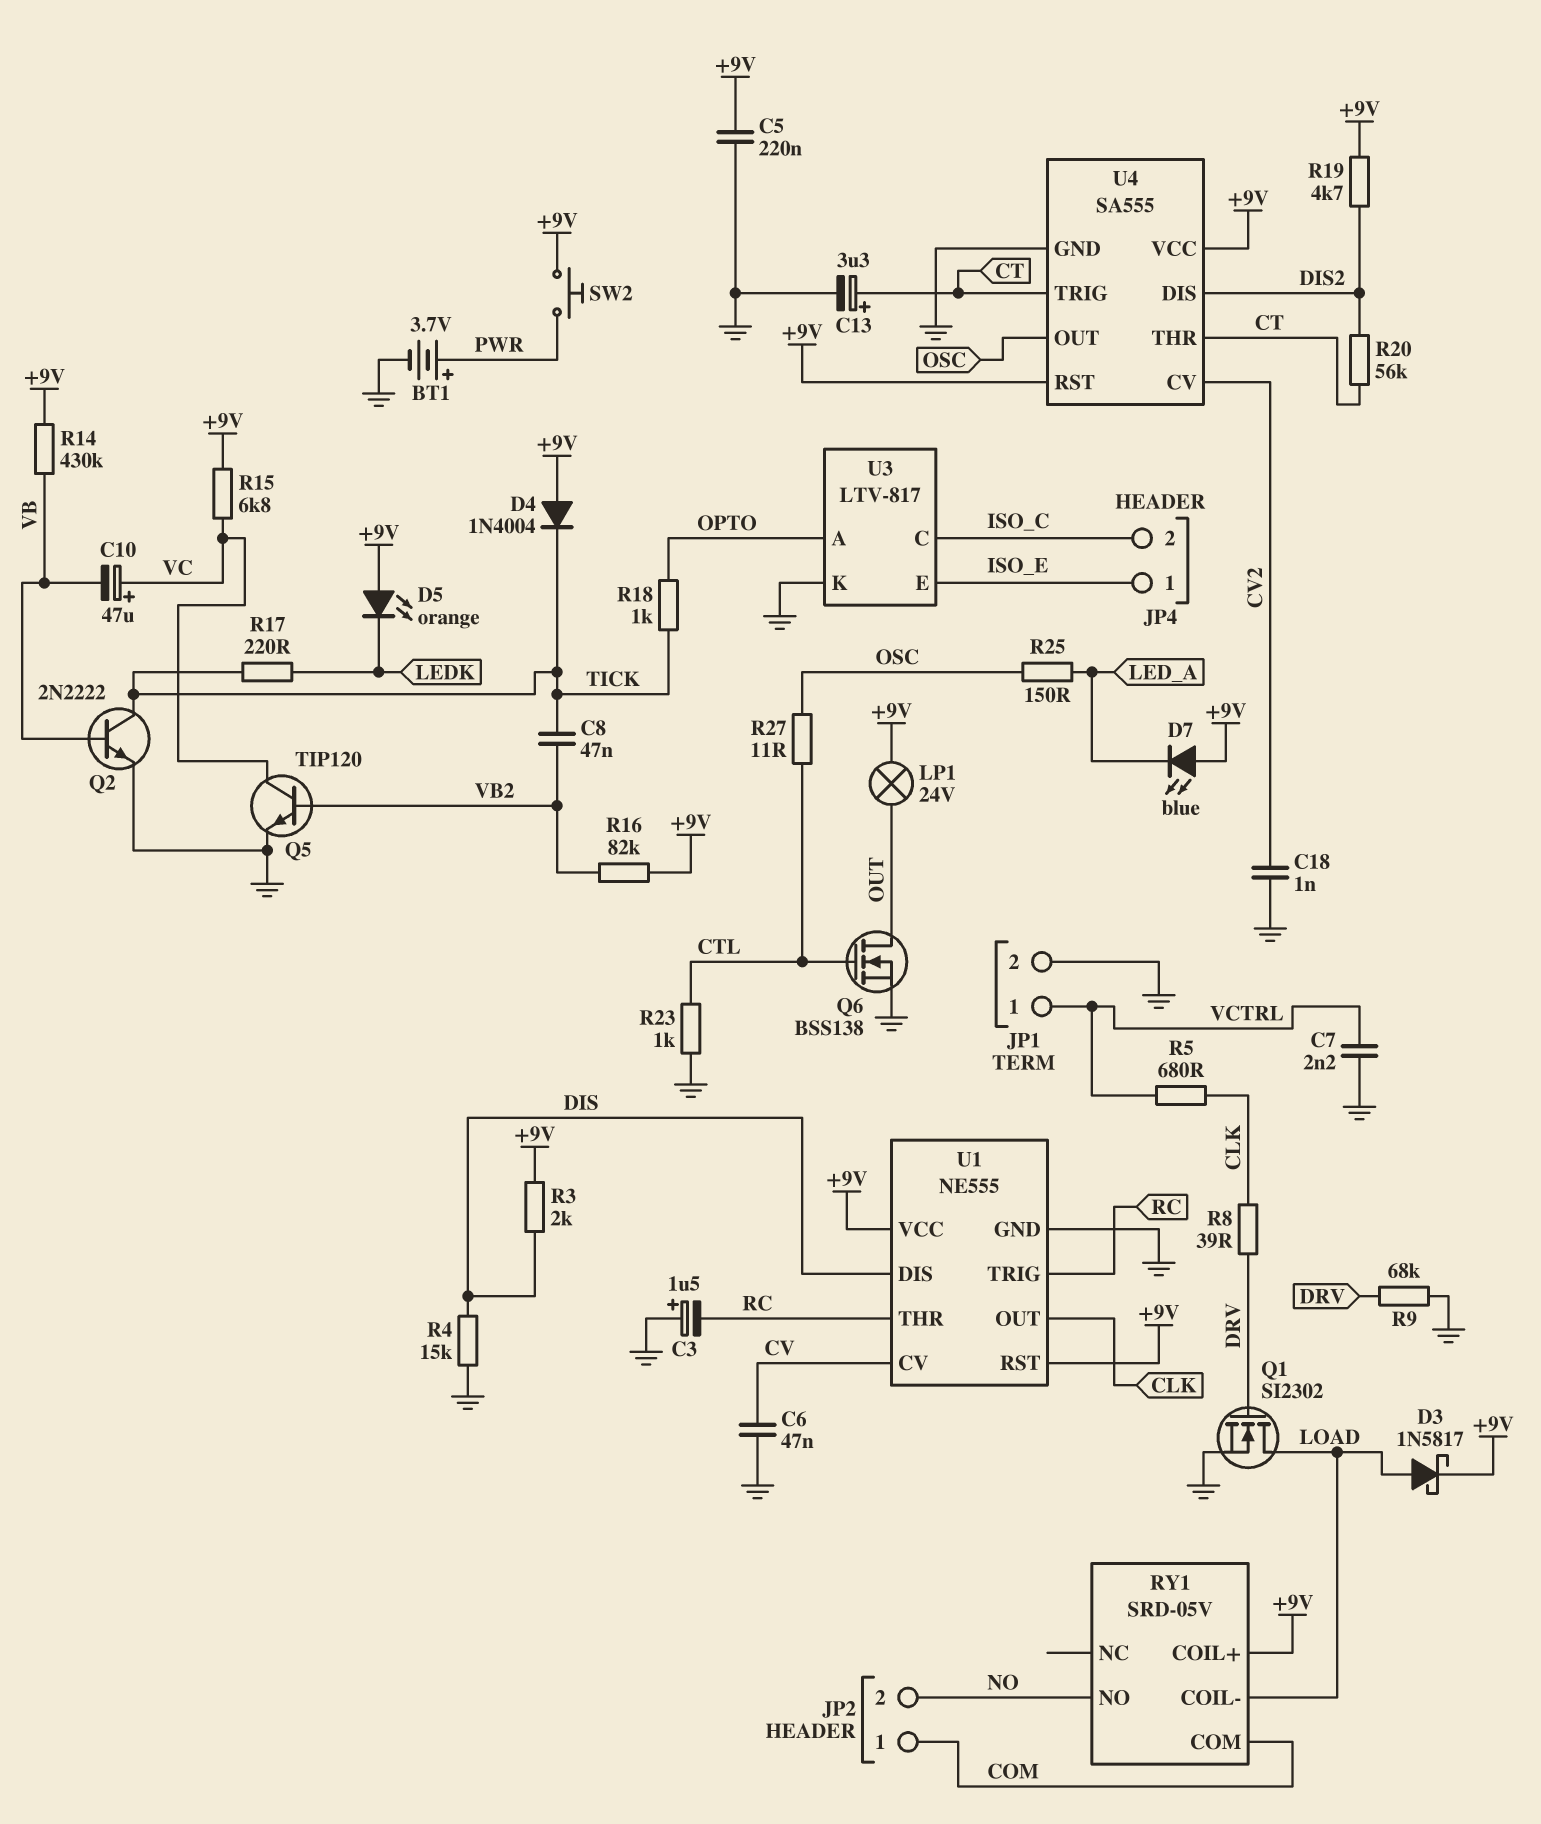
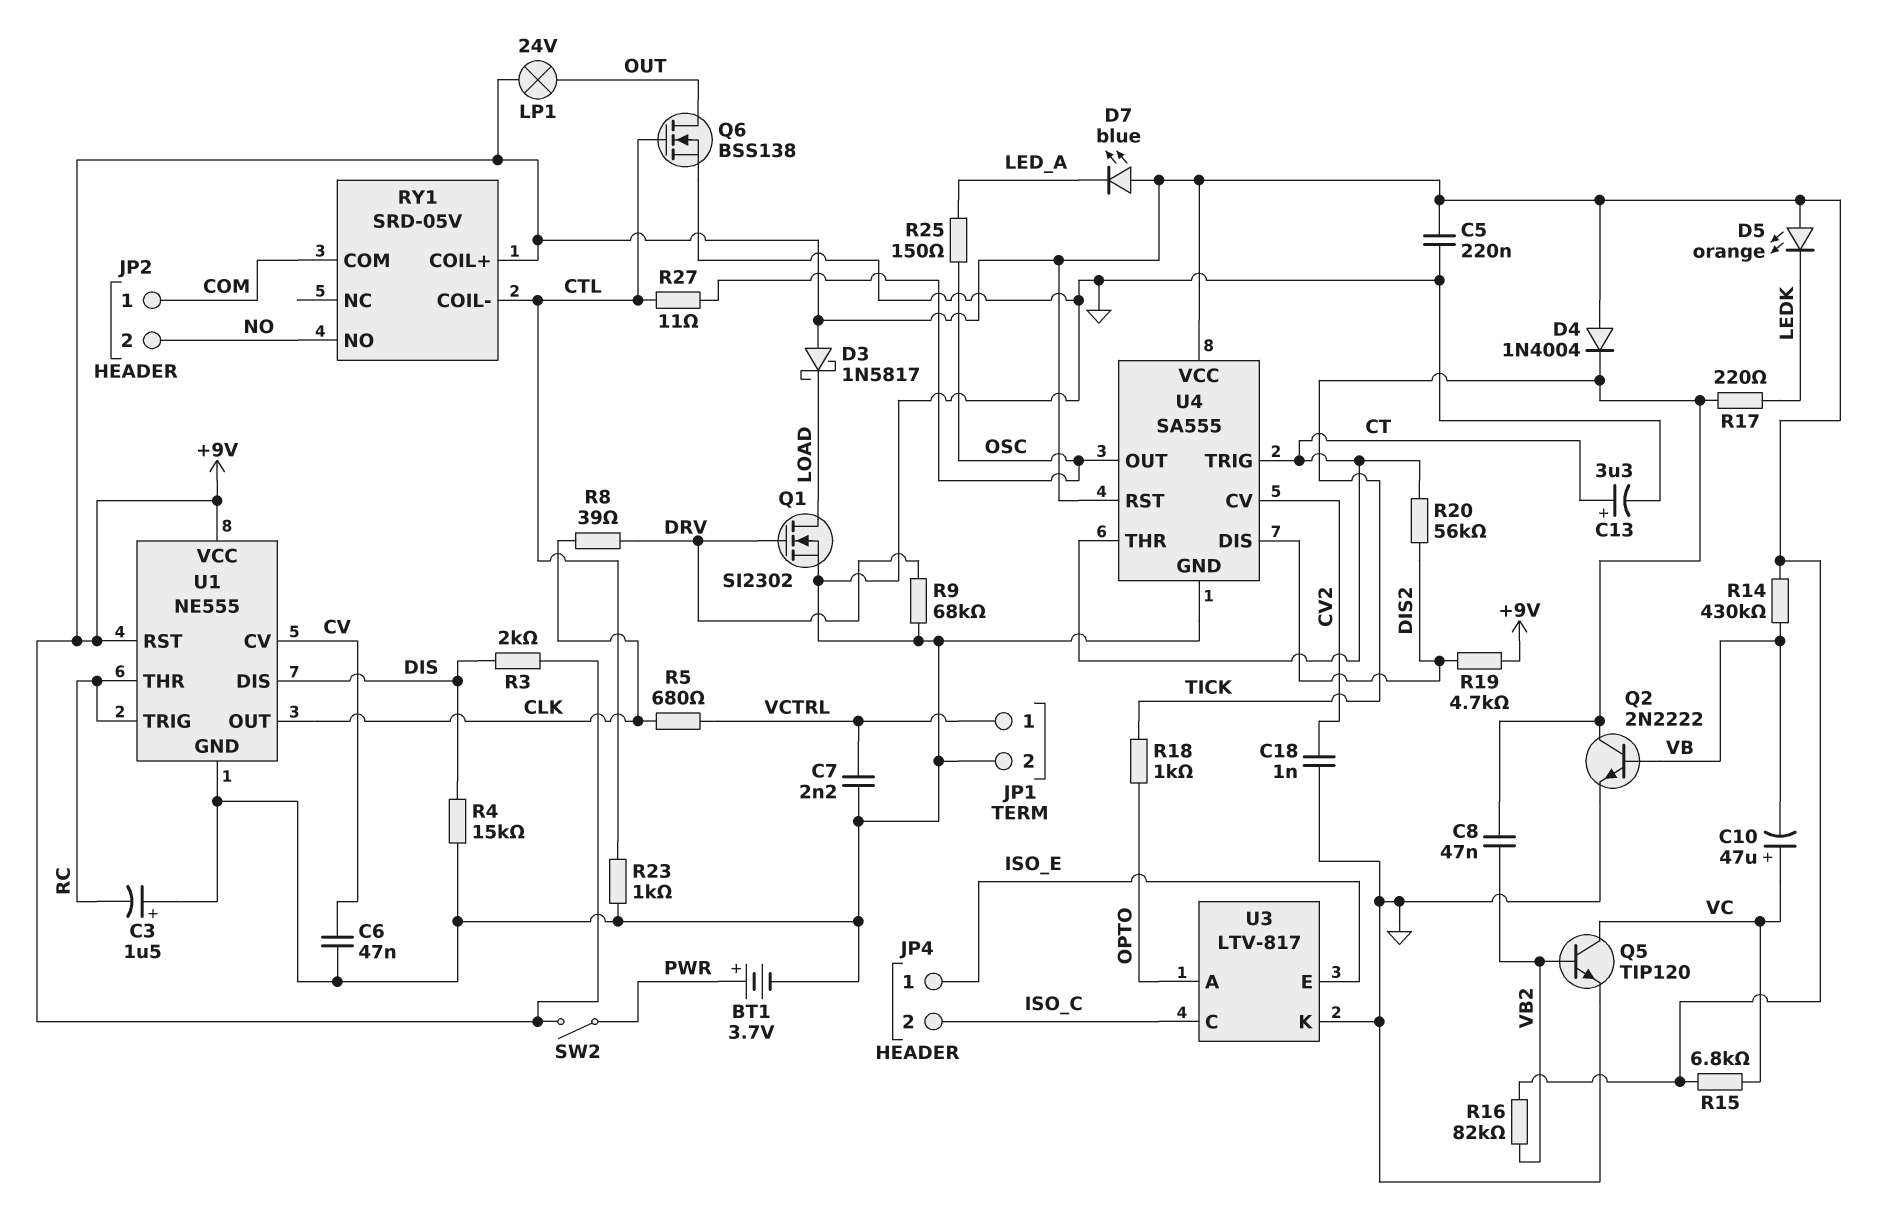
D3: schottky 1N5817 (A LOAD, K +9V) -> schottky 1N5817 (A +9V, K LOAD)
RY1 pin COIL-: LOAD -> CTL
SW2: button (+9V, PWR) -> switch (+9V, PWR)

